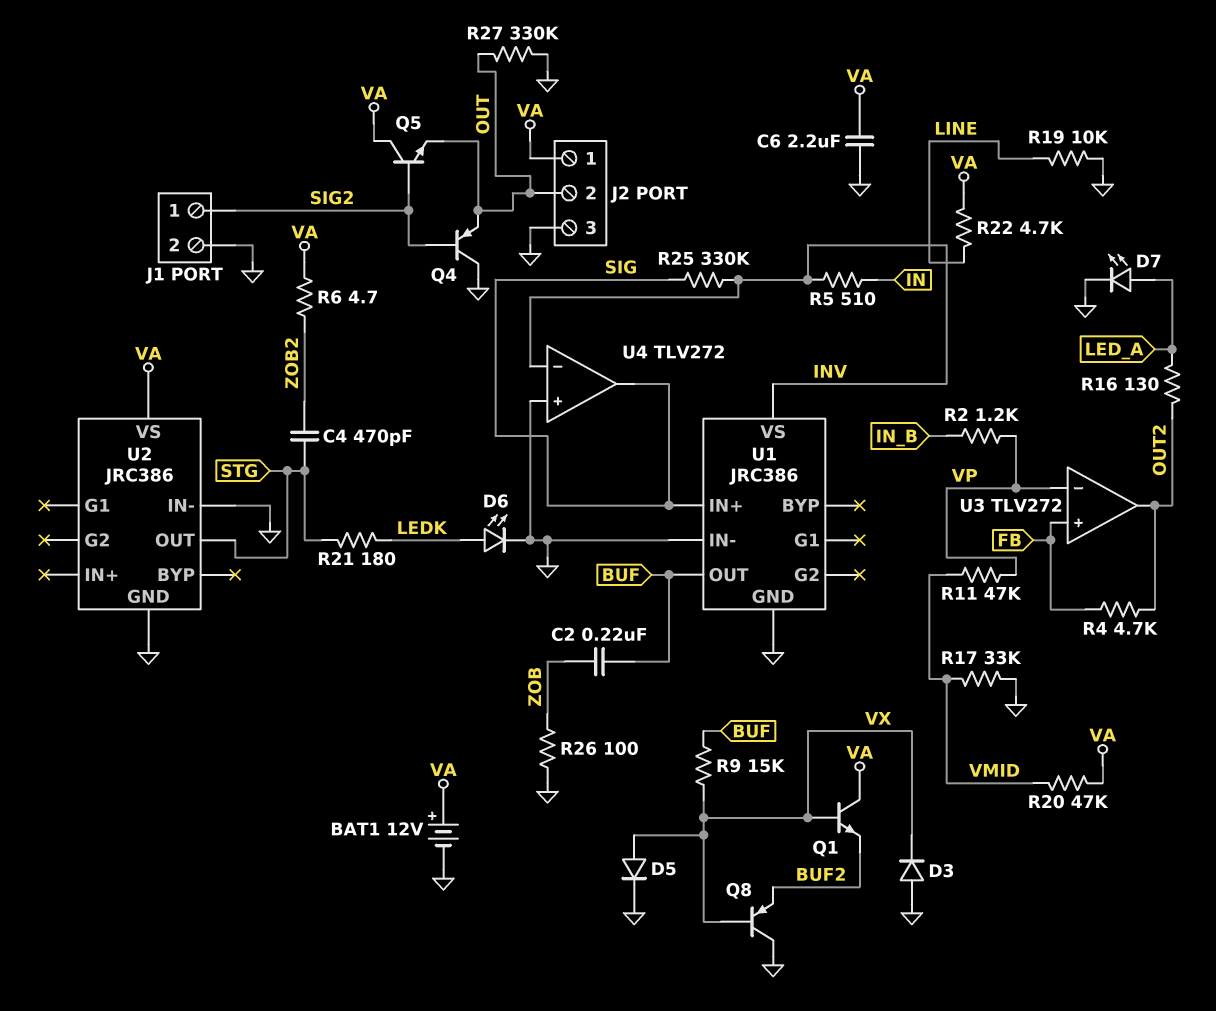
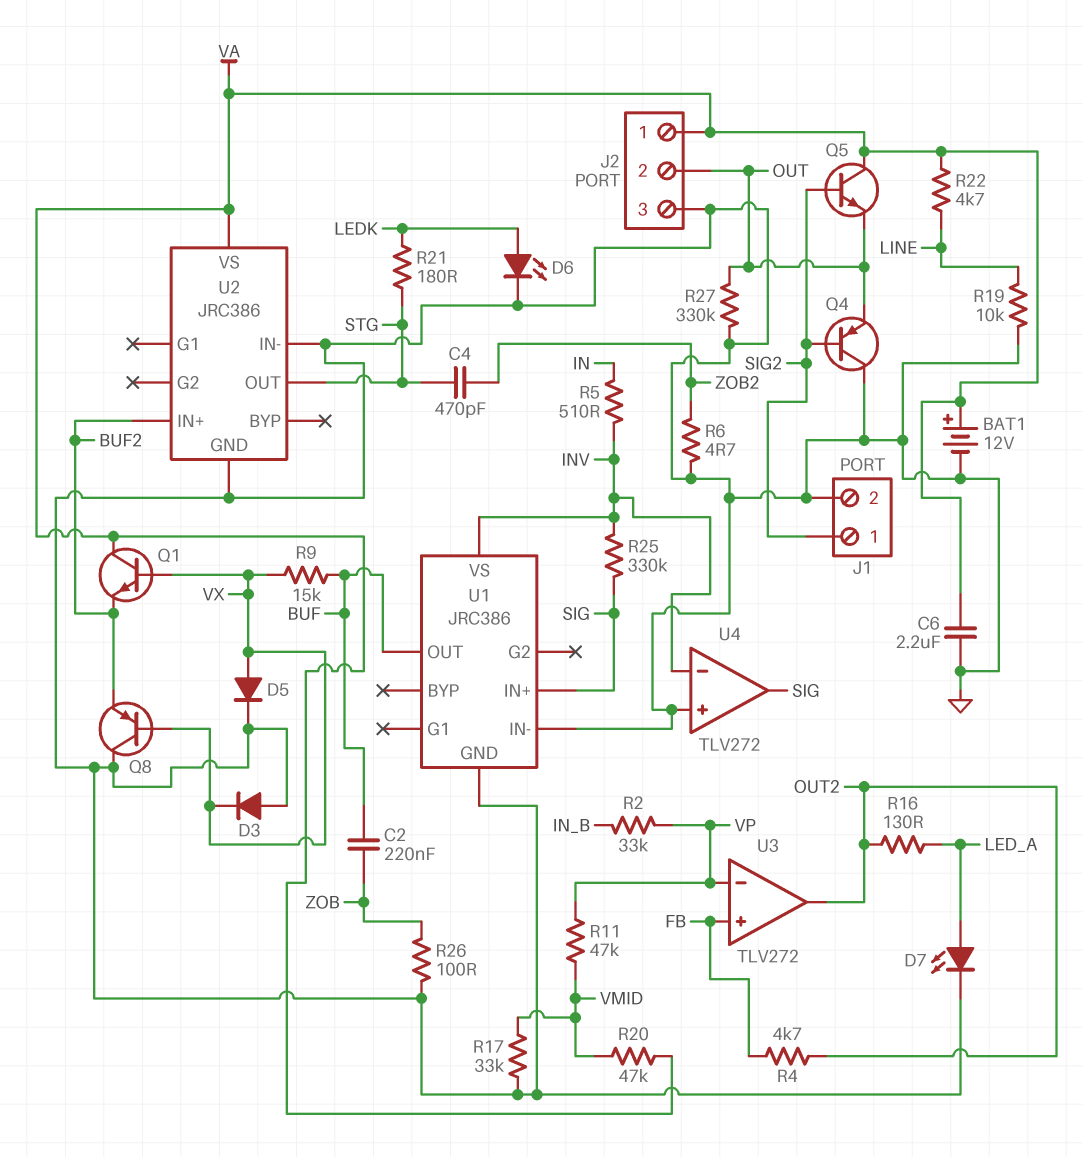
R2: 1.2k (IN_B, VP) -> 33k (IN_B, VP)
R6: 4.7 (VA, ZOB2) -> 4.7 (GND, ZOB2)
U2 pin IN+: none -> BUF2

